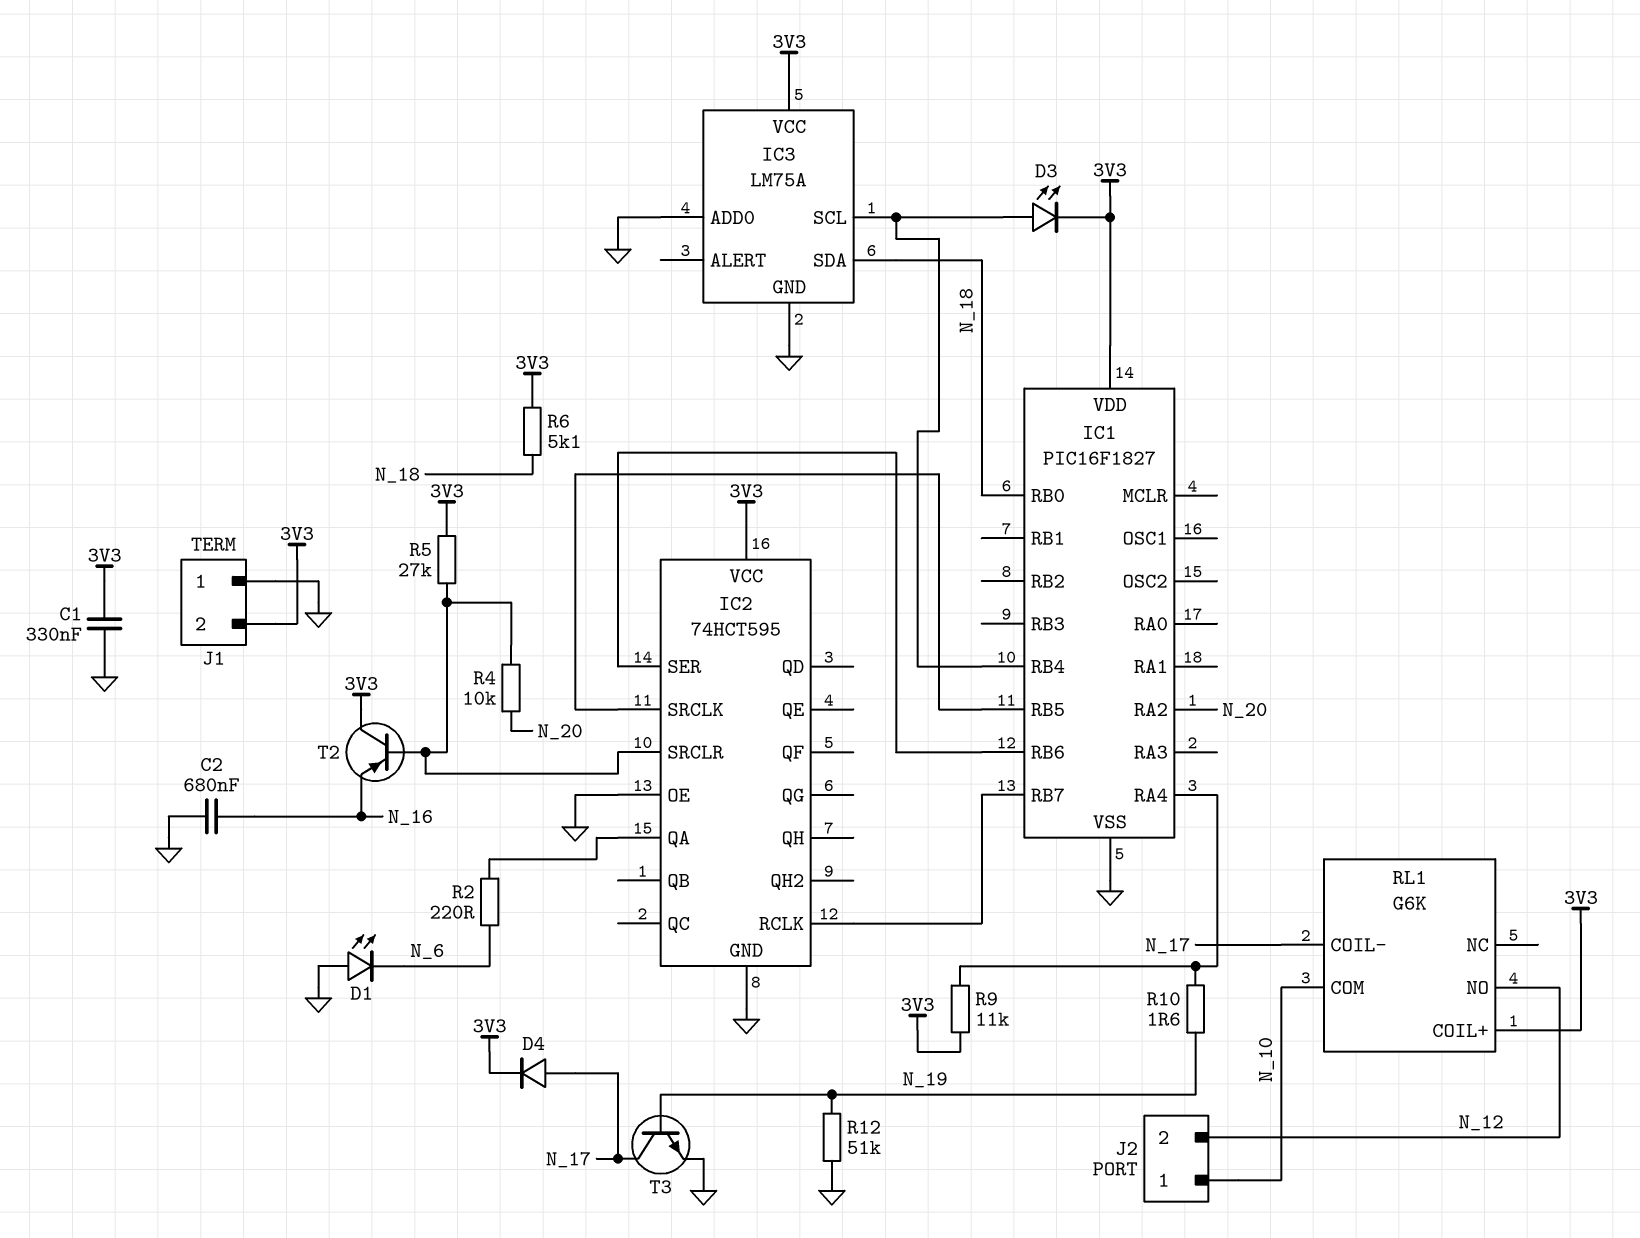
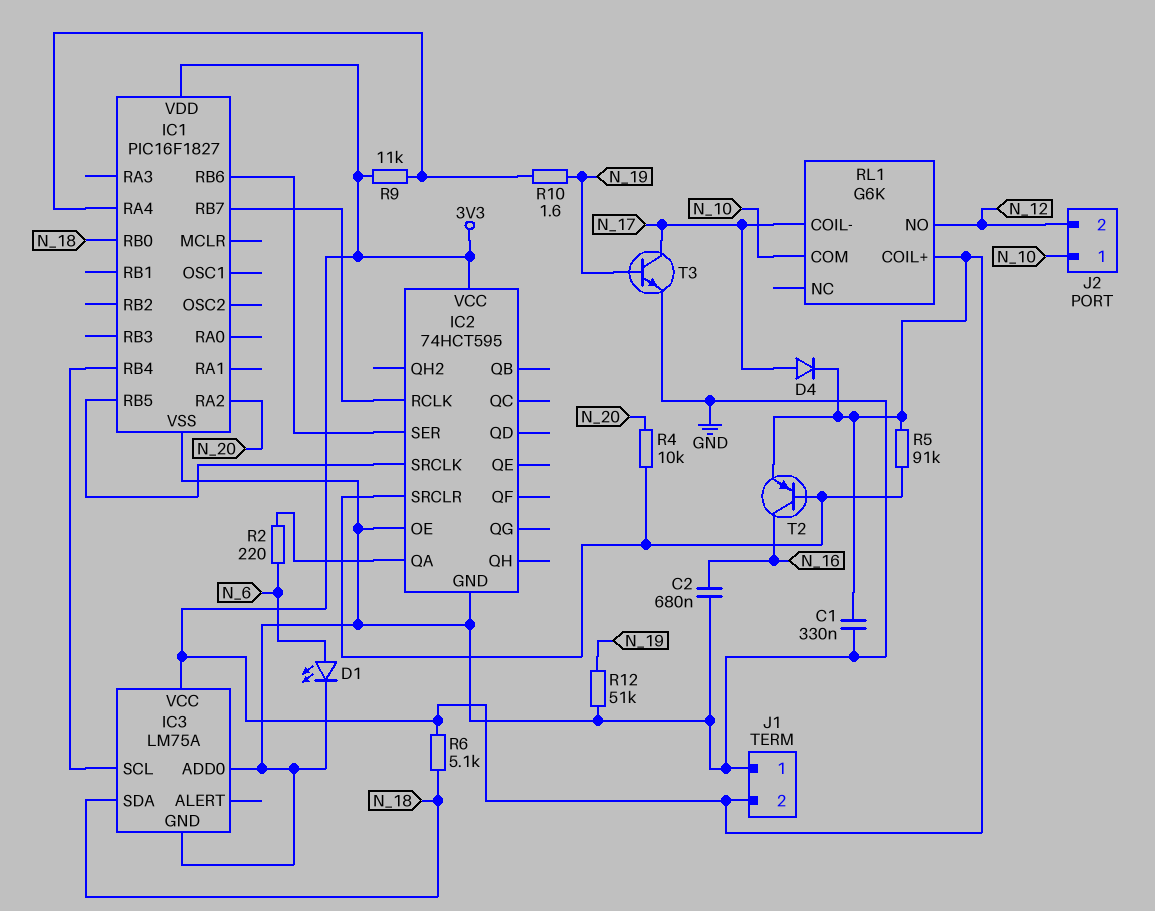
D1: LED (A GND, K N_6) -> LED (A N_6, K GND)
D3: LED (A IC1/RB4, K 3V3) -> none
R5: 27k (3V3, IC2/SRCLR) -> 91k (3V3, IC2/SRCLR)
T2: PNP (B IC2/SRCLR, C 3V3, E N_16) -> PNP (B IC2/SRCLR, C N_16, E 3V3)

